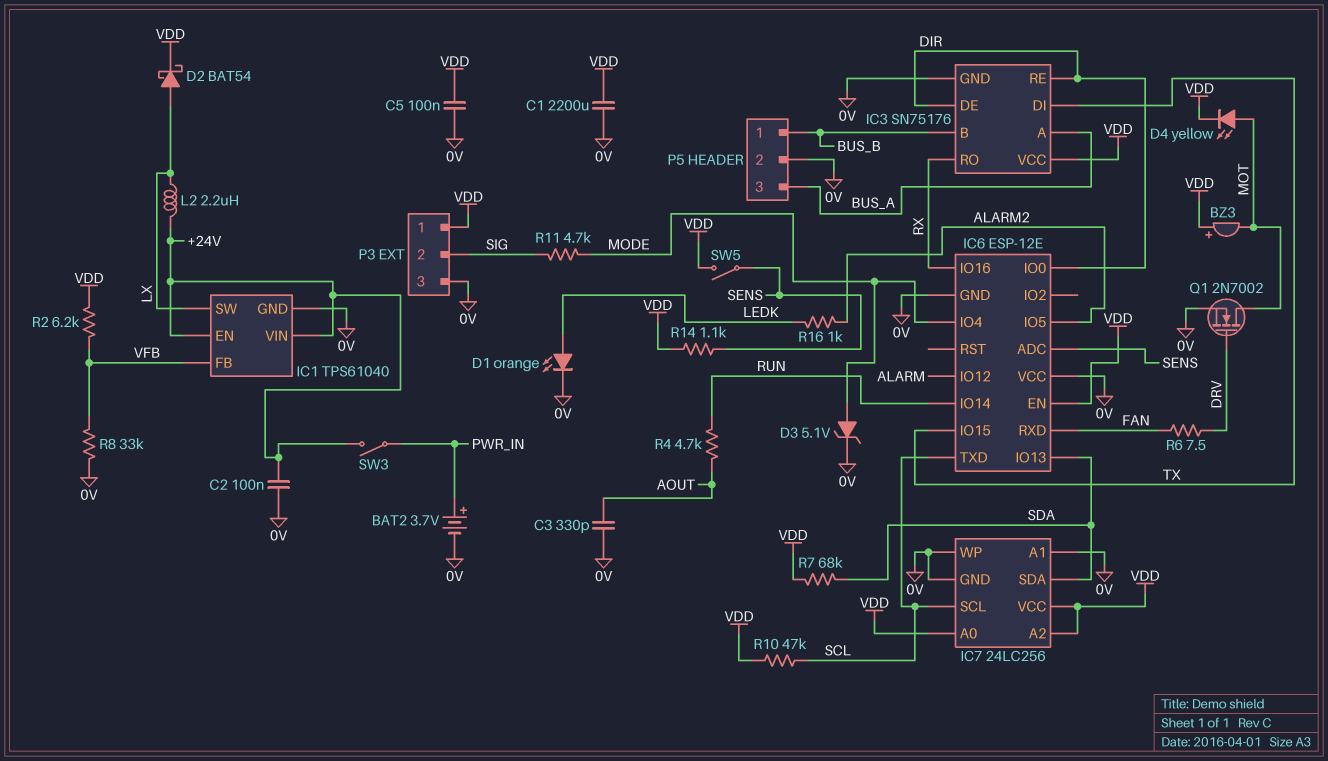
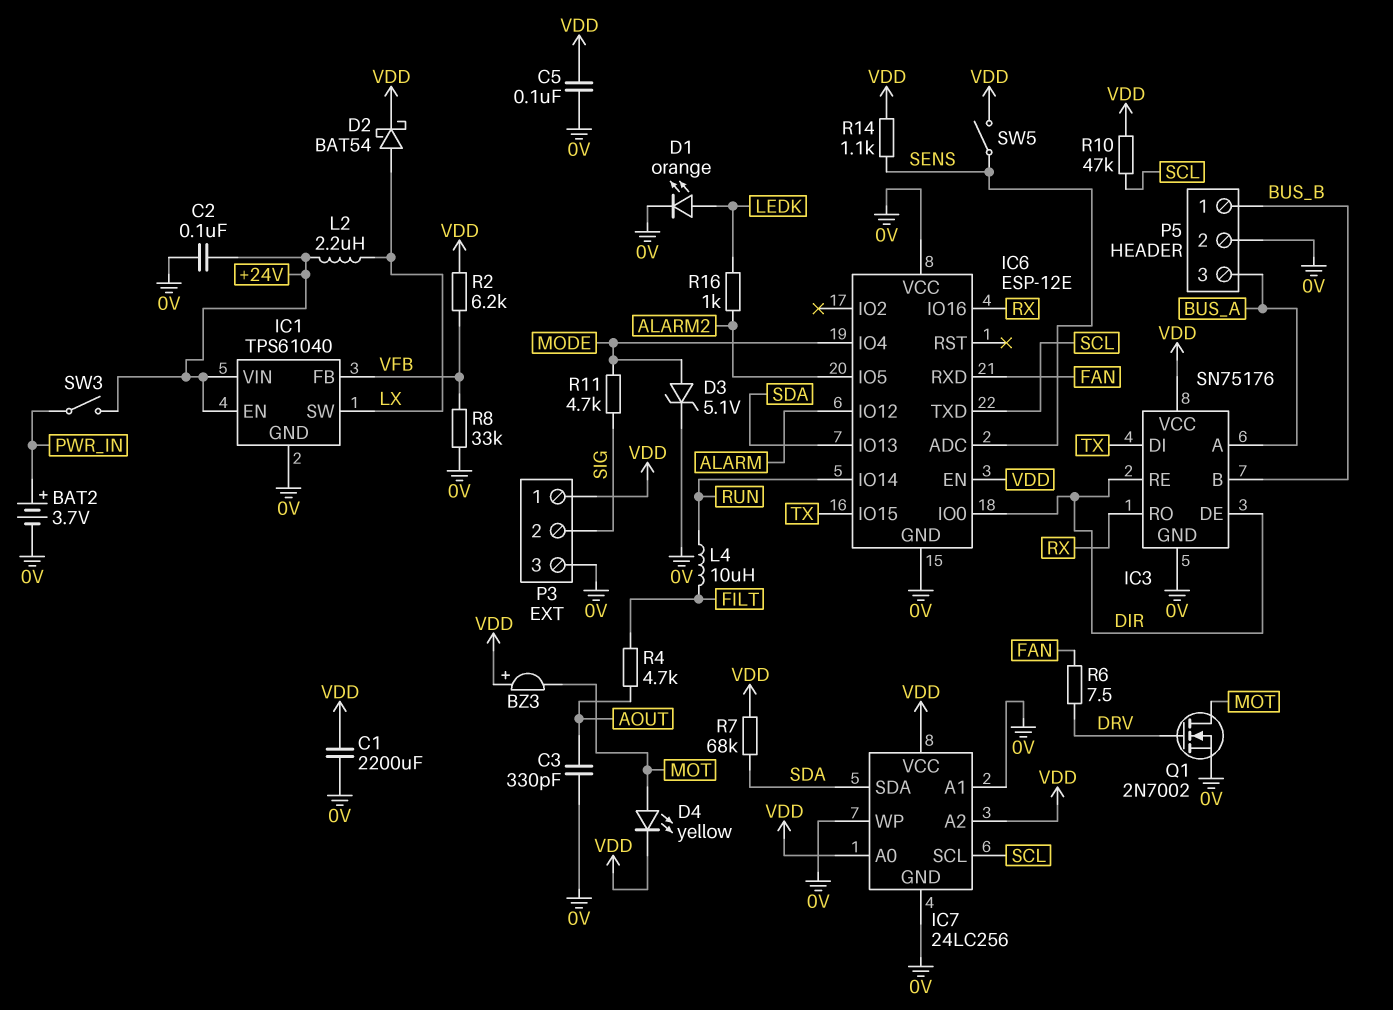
L4: none -> 10uH (FILT, RUN)
R4: 4.7k (AOUT, RUN) -> 4.7k (AOUT, FILT)

